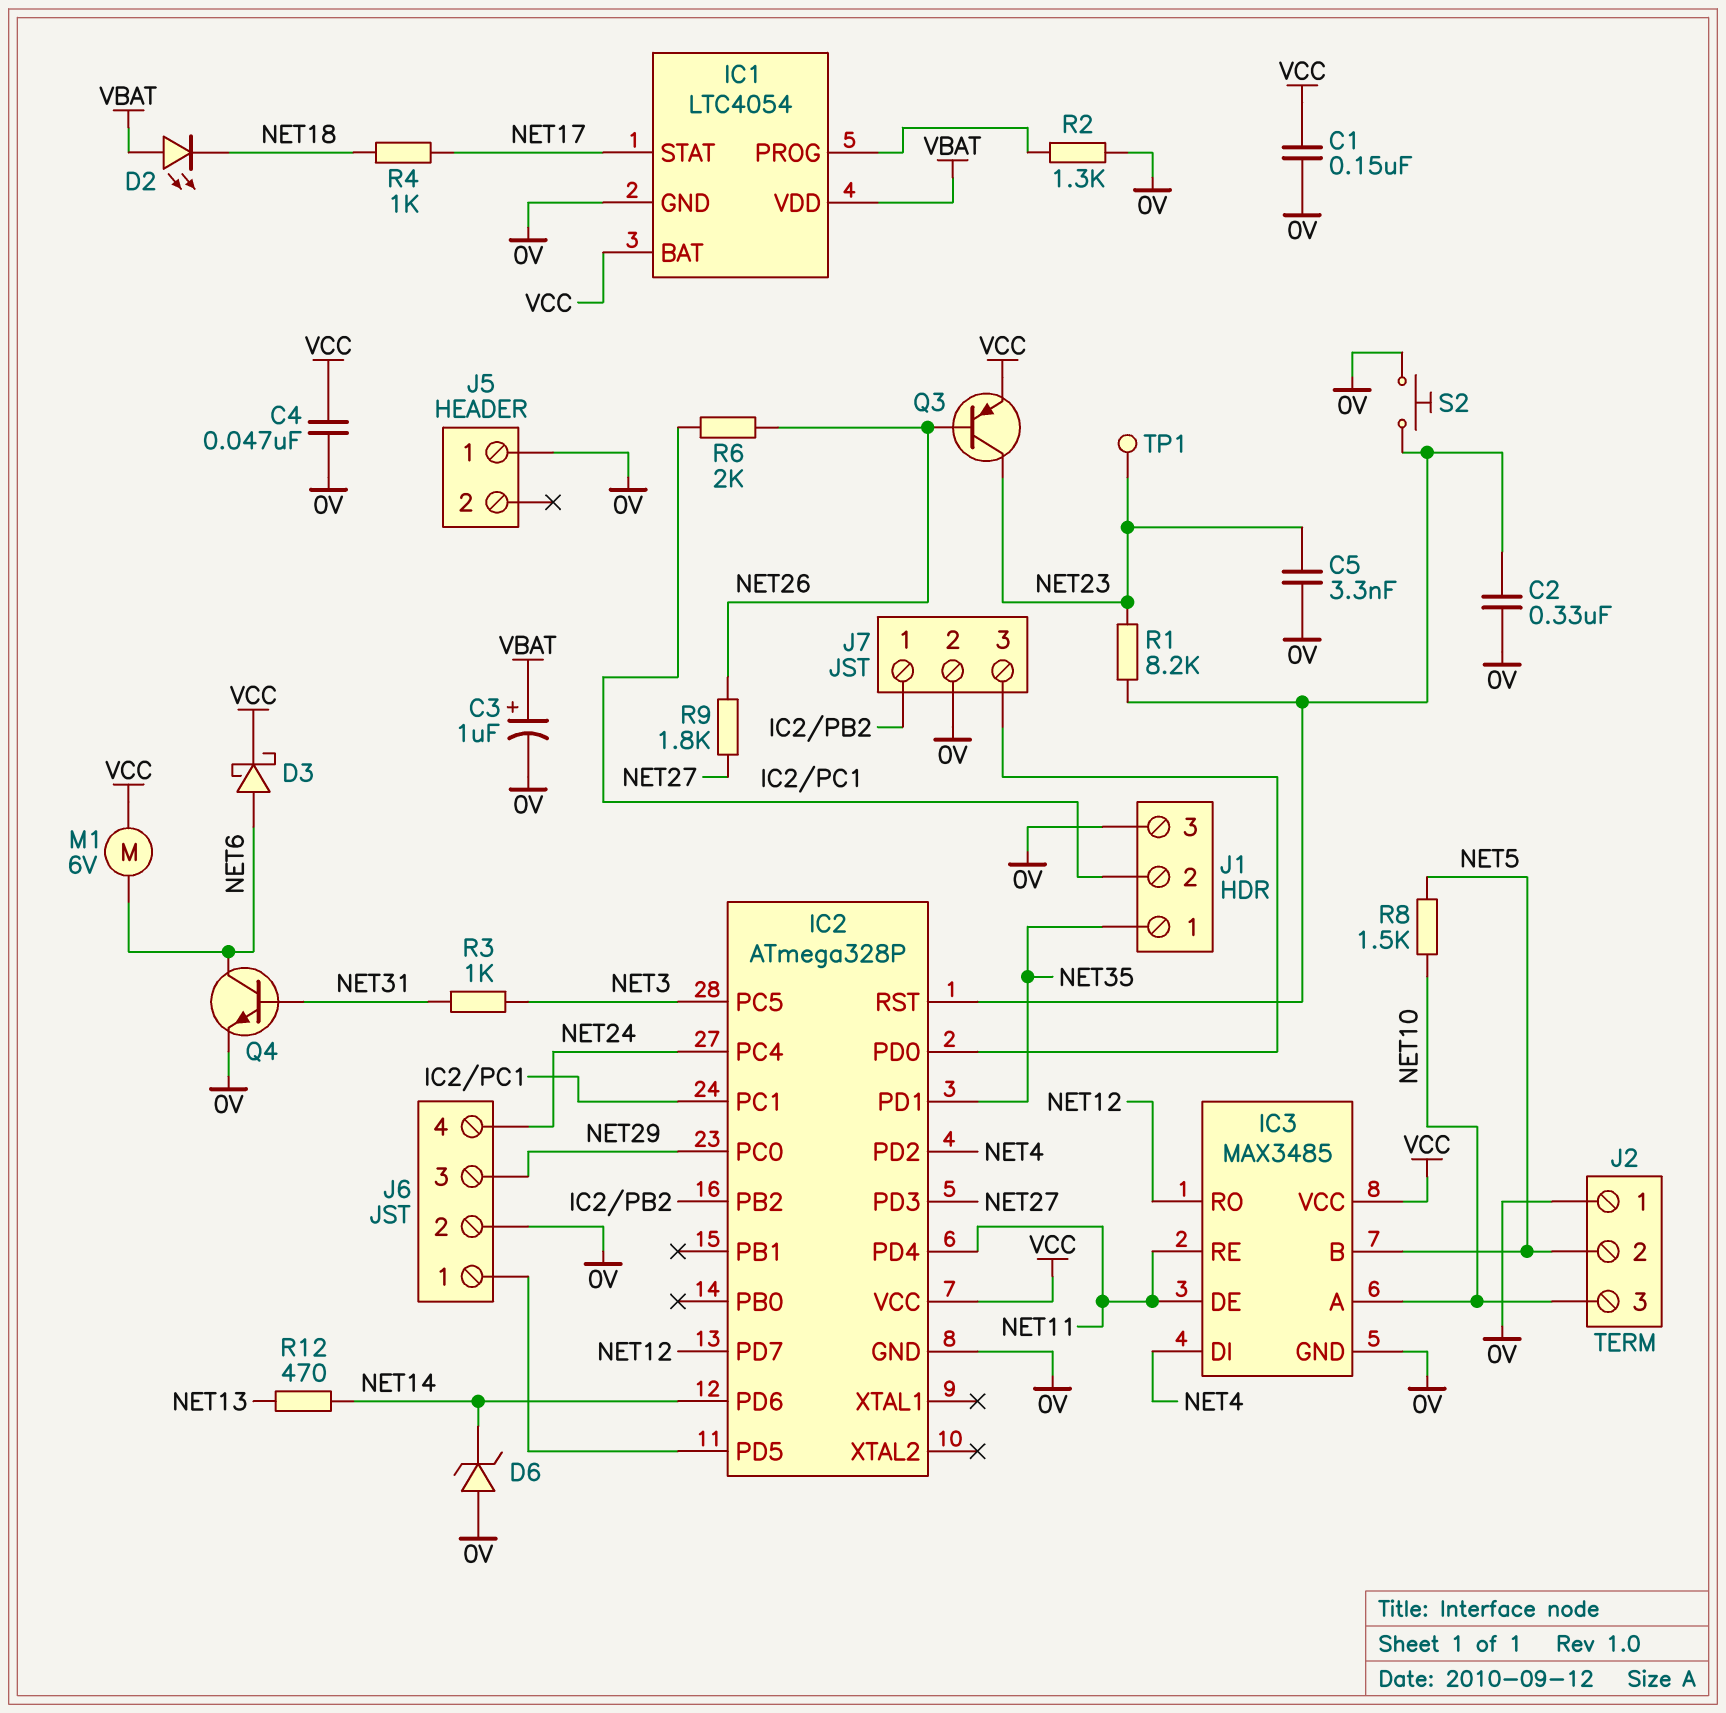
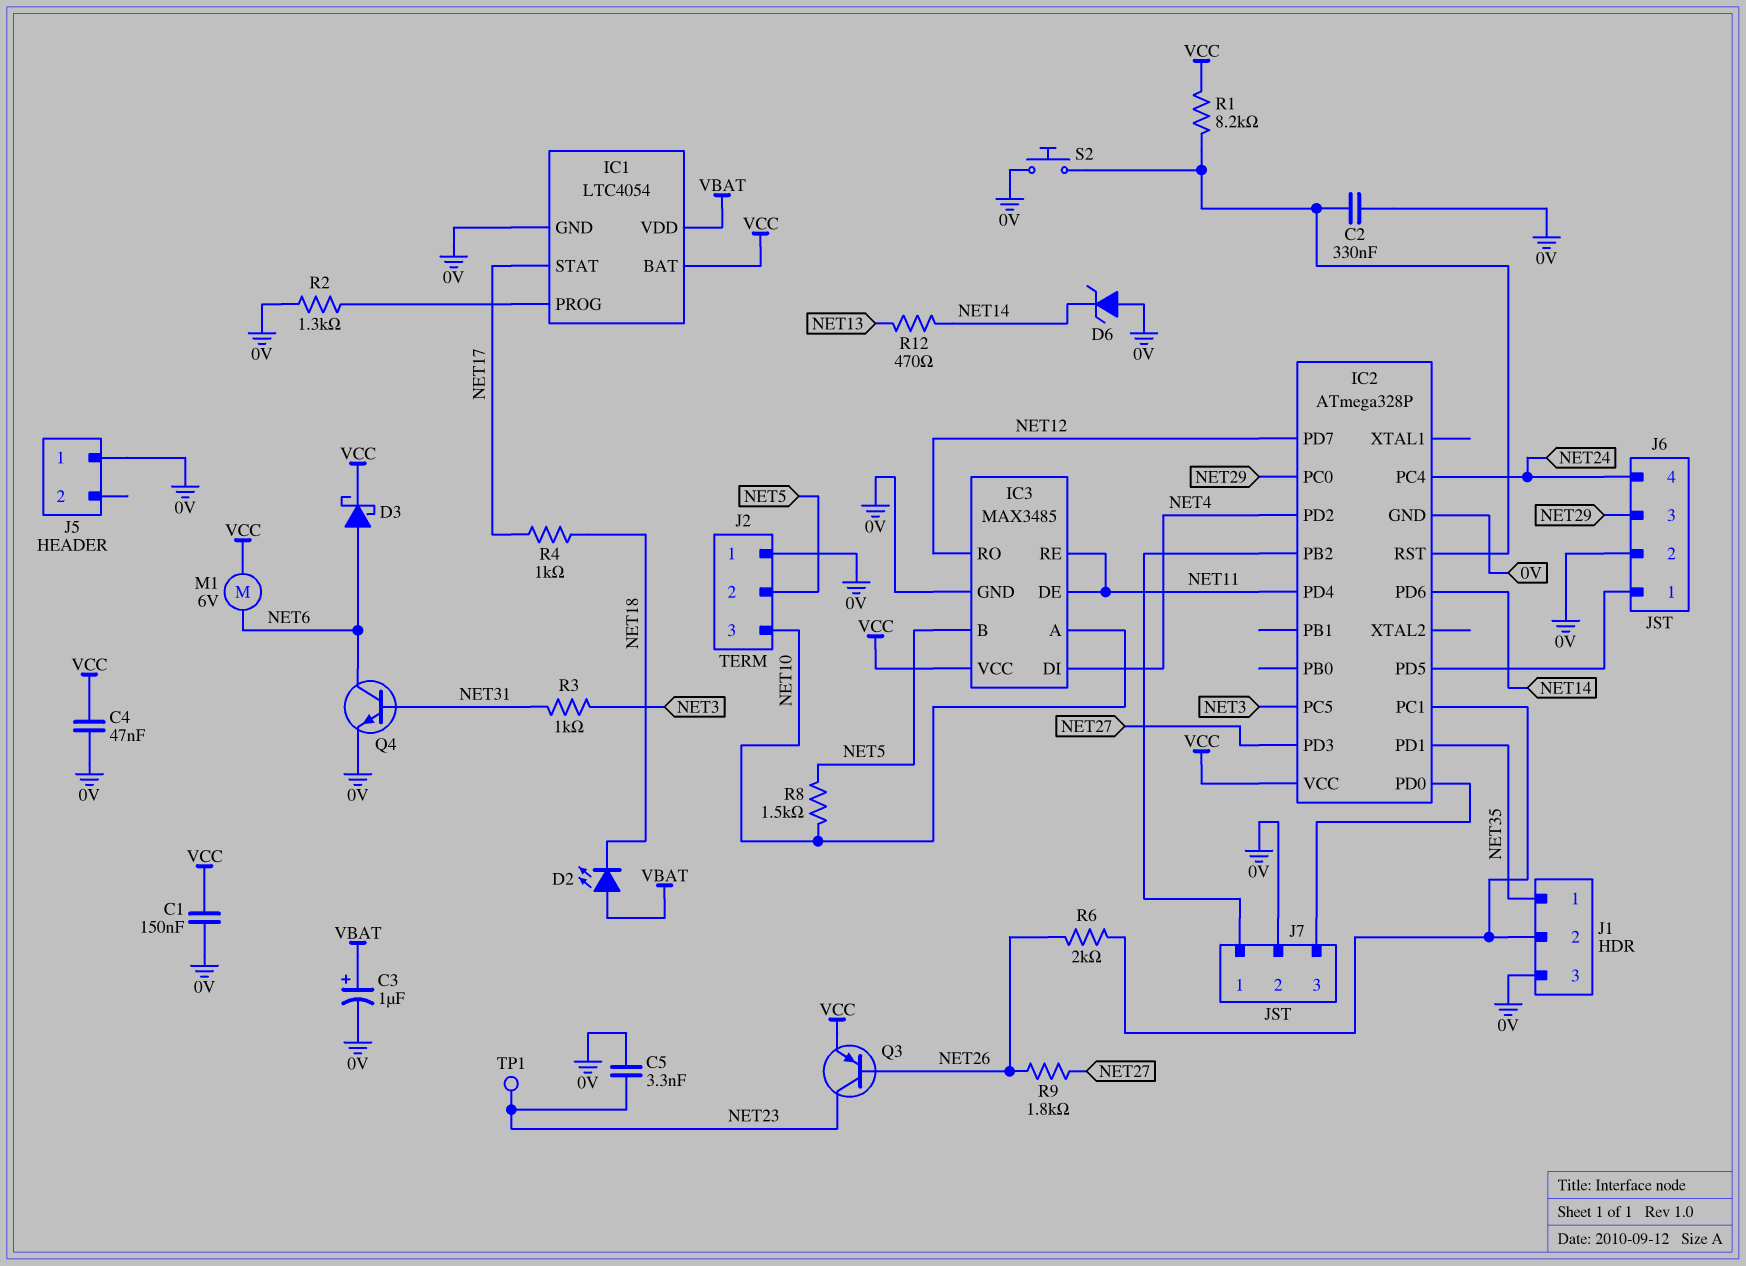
R1: 8.2k (IC2/RST, NET23) -> 8.2k (IC2/RST, VCC)

